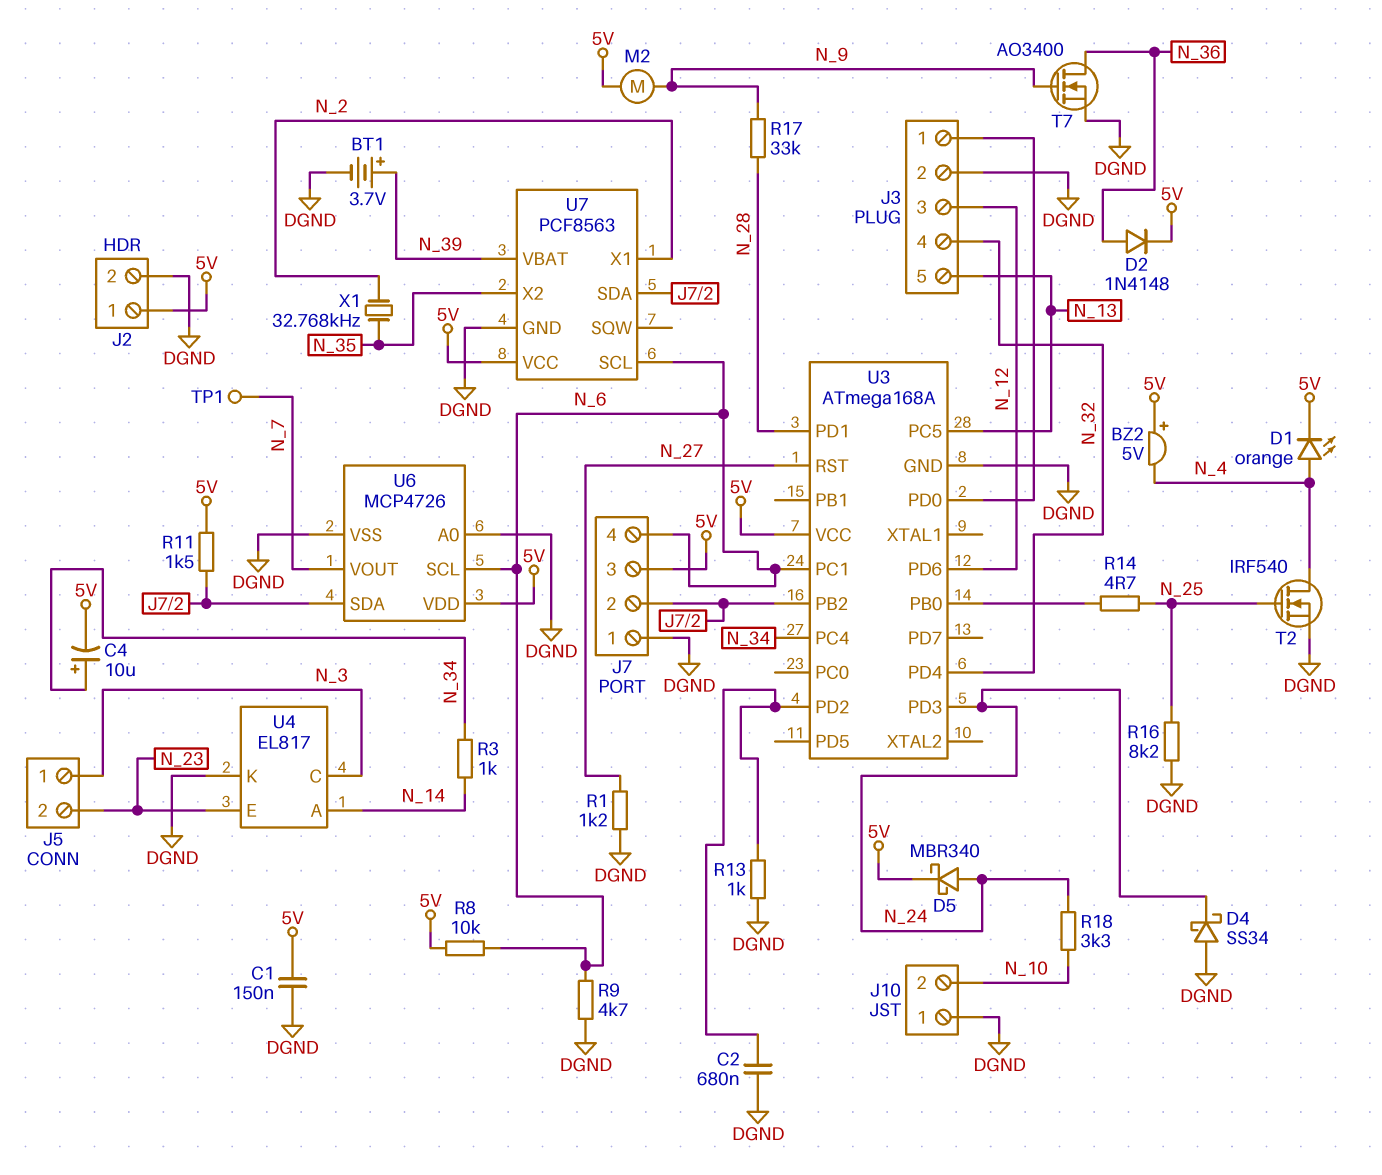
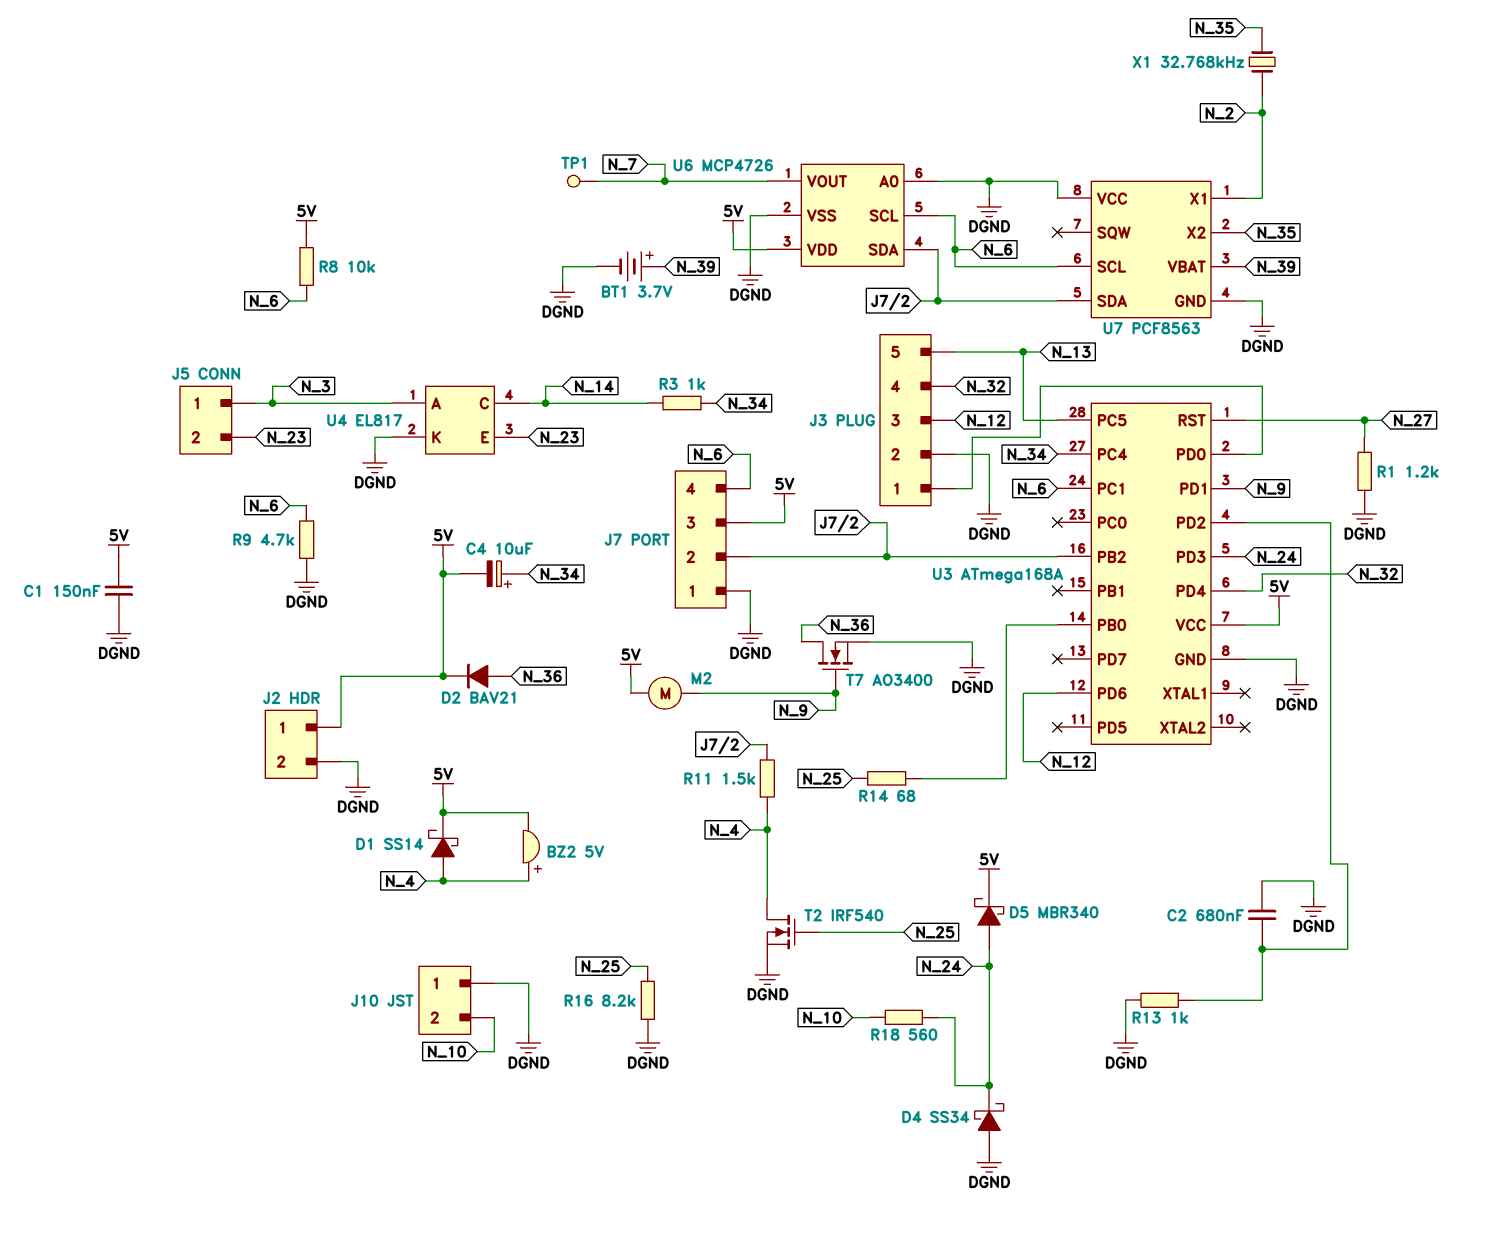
BZ2: buzzer 5V (plus 5V, minus N_4) -> buzzer 5V (plus N_4, minus 5V)
D1: LED orange (A N_4, K 5V) -> schottky SS14 (A N_4, K 5V)
D2: diode 1N4148 (A N_36, K 5V) -> diode BAV21 (A N_36, K 5V)
R11: 1.5k (5V, J7/2) -> 1.5k (J7/2, N_4)
R14: 4.7 (N_25, U3/PB0) -> 68 (N_25, U3/PB0)
R17: 33k (N_9, N_28) -> none
R18: 3.3k (N_10, N_24) -> 560 (N_10, N_24)
U3 pin PD1: N_28 -> N_9
U4 pin A: N_14 -> N_3
U4 pin C: N_3 -> N_14
U7 pin VCC: 5V -> DGND

